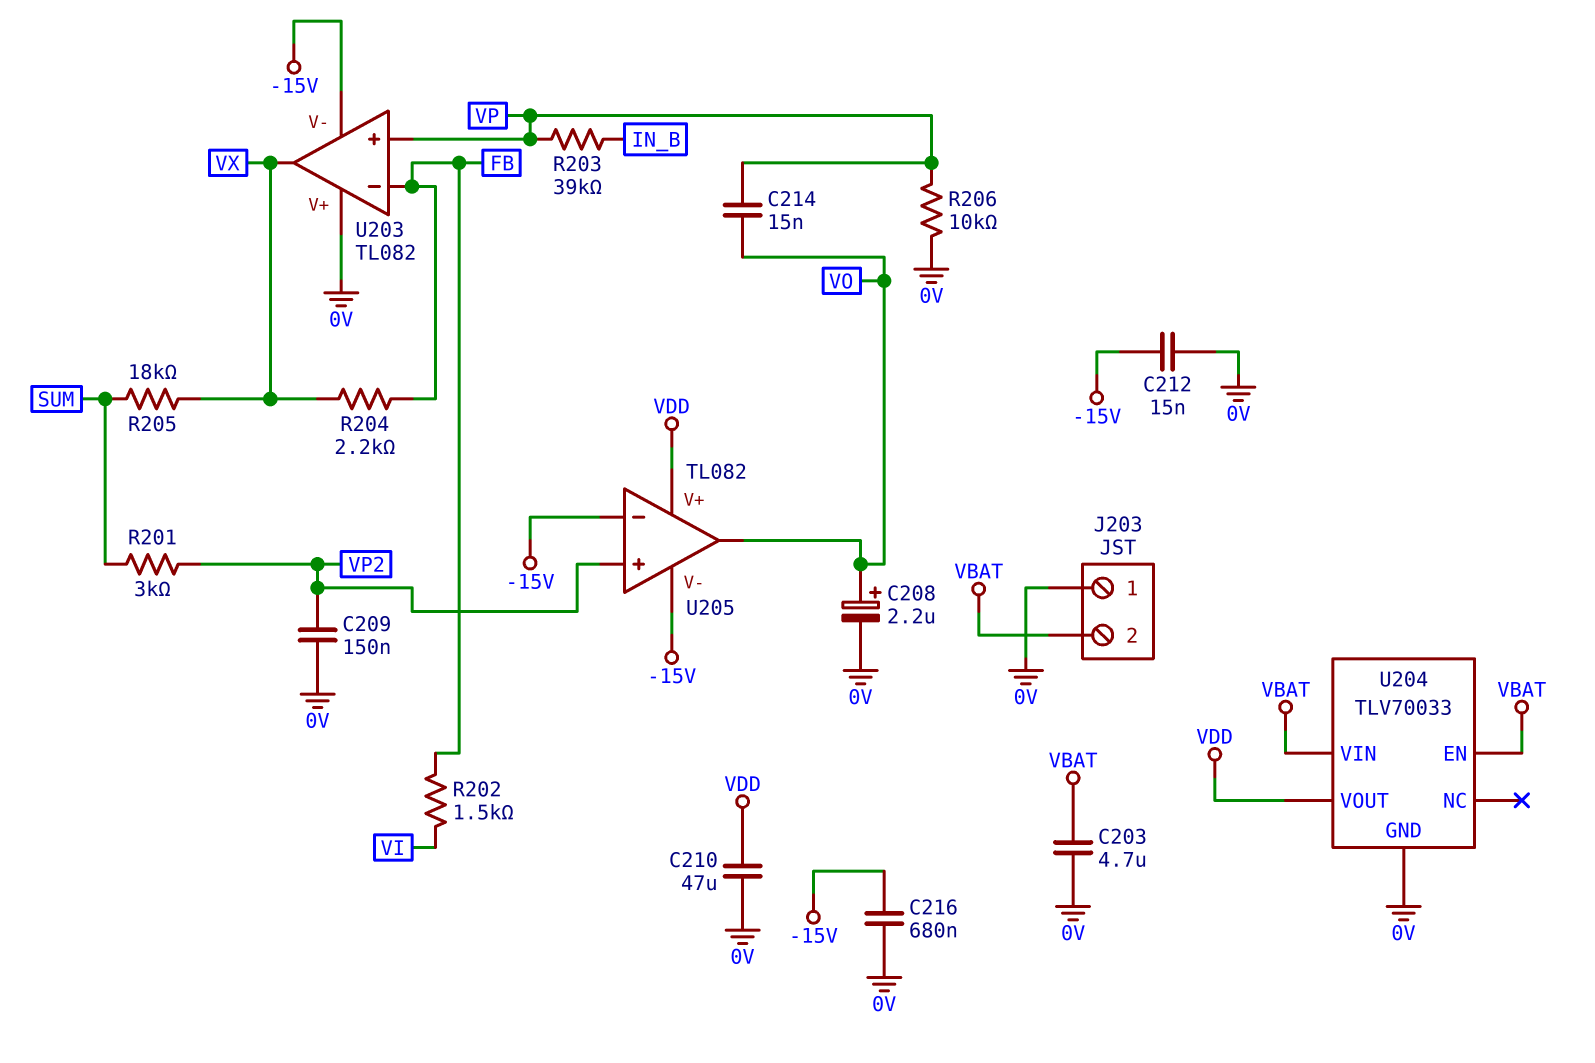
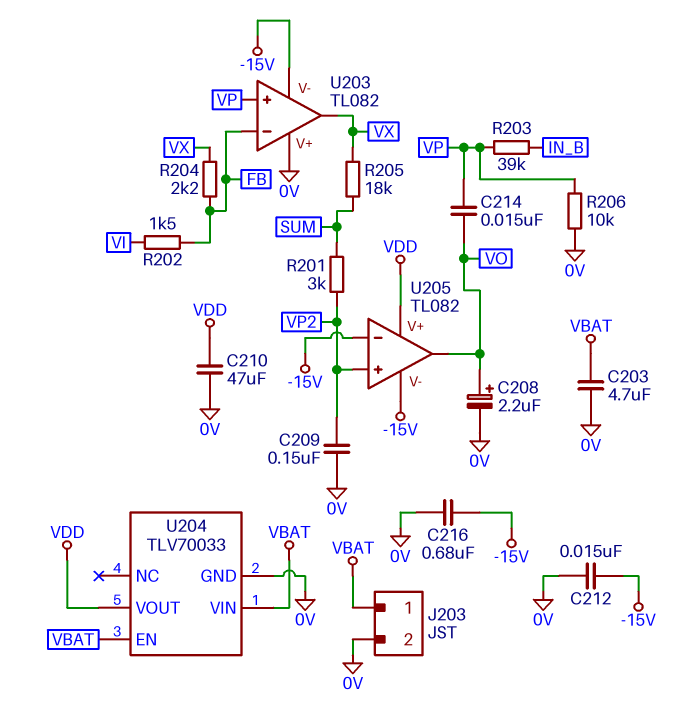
J203 pin 1: 0V -> VBAT
J203 pin 2: VBAT -> 0V

